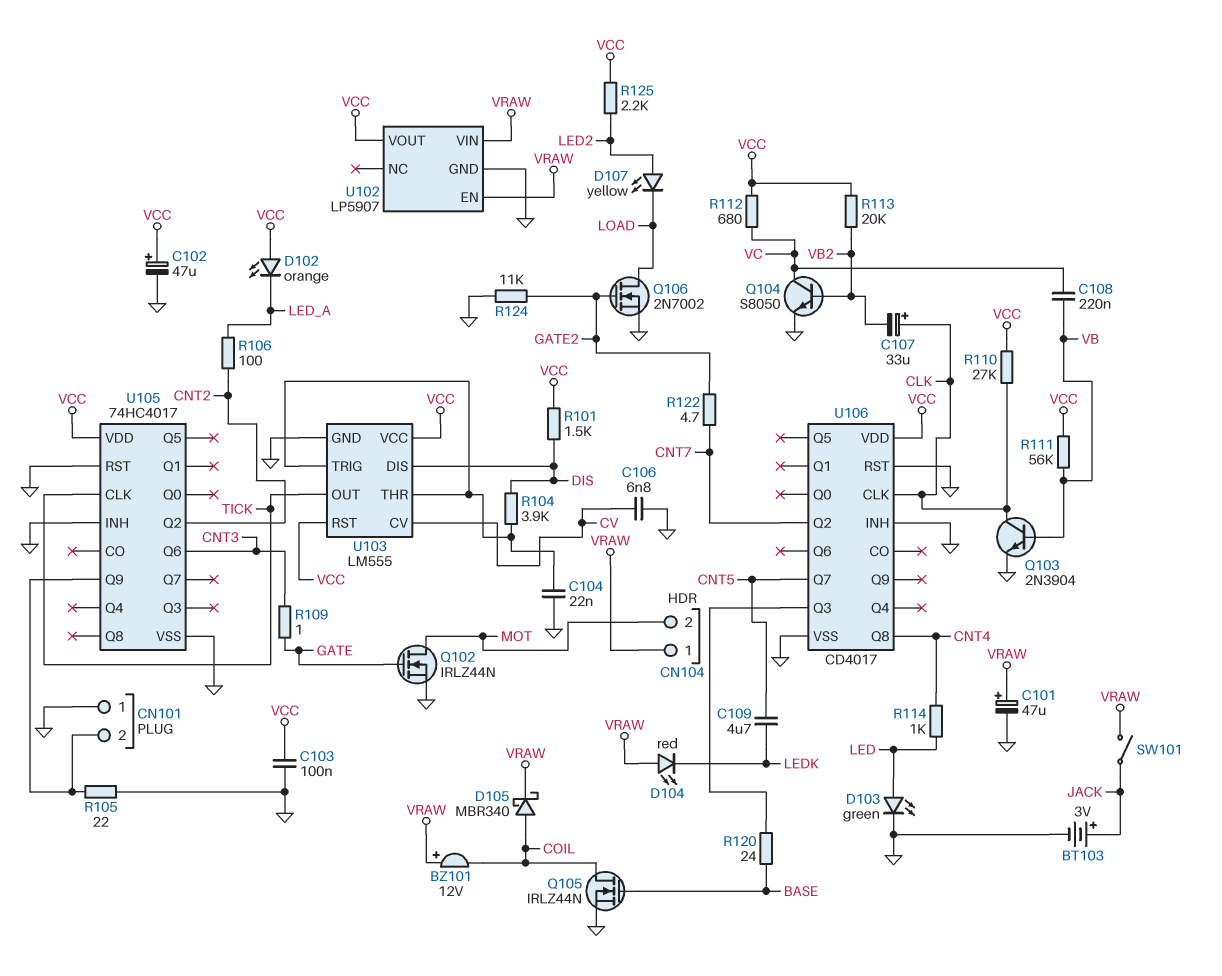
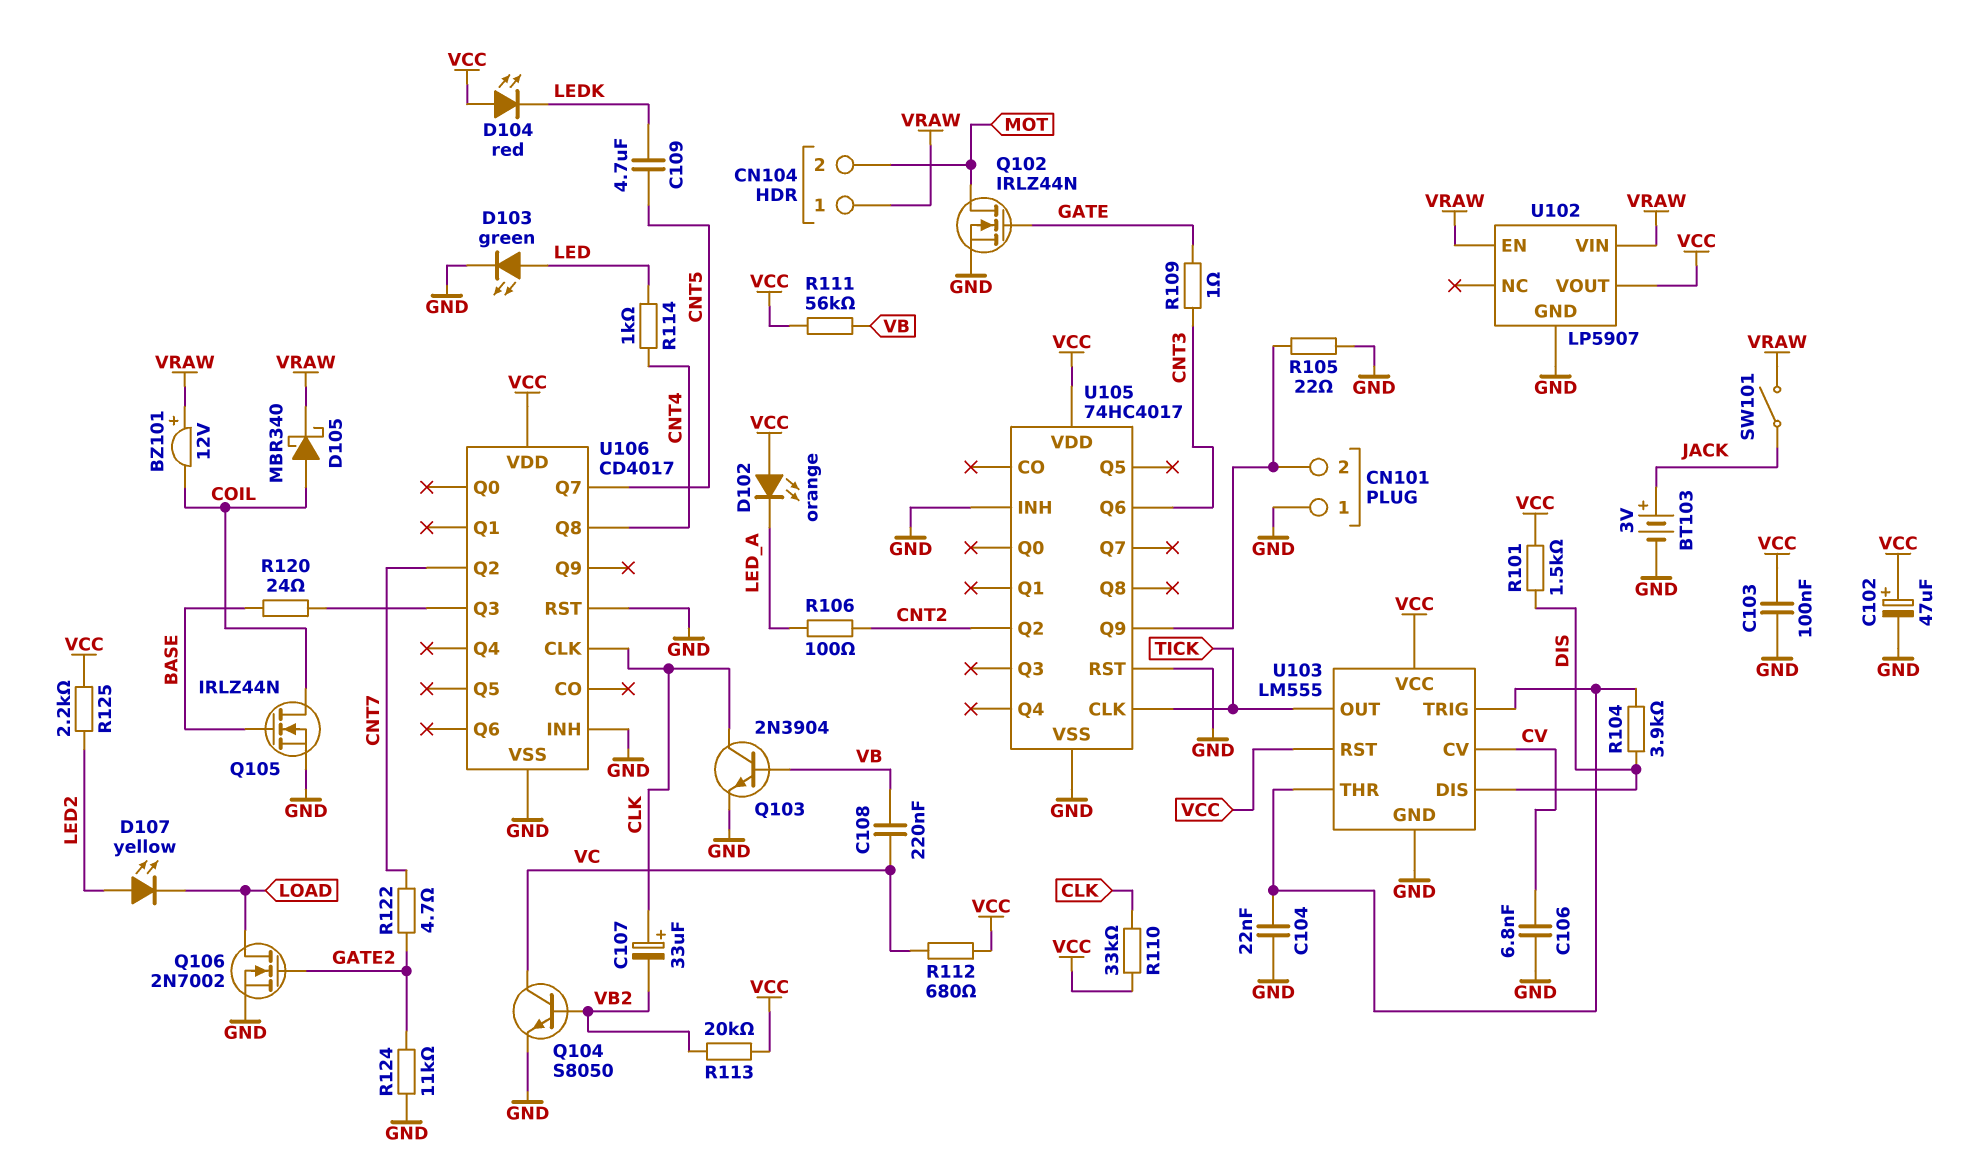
C101: 47uF (plus VRAW, minus GND) -> none
D104: LED red (A VRAW, K LEDK) -> LED red (A VCC, K LEDK)
R110: 27k (CLK, VCC) -> 33k (CLK, VCC)

